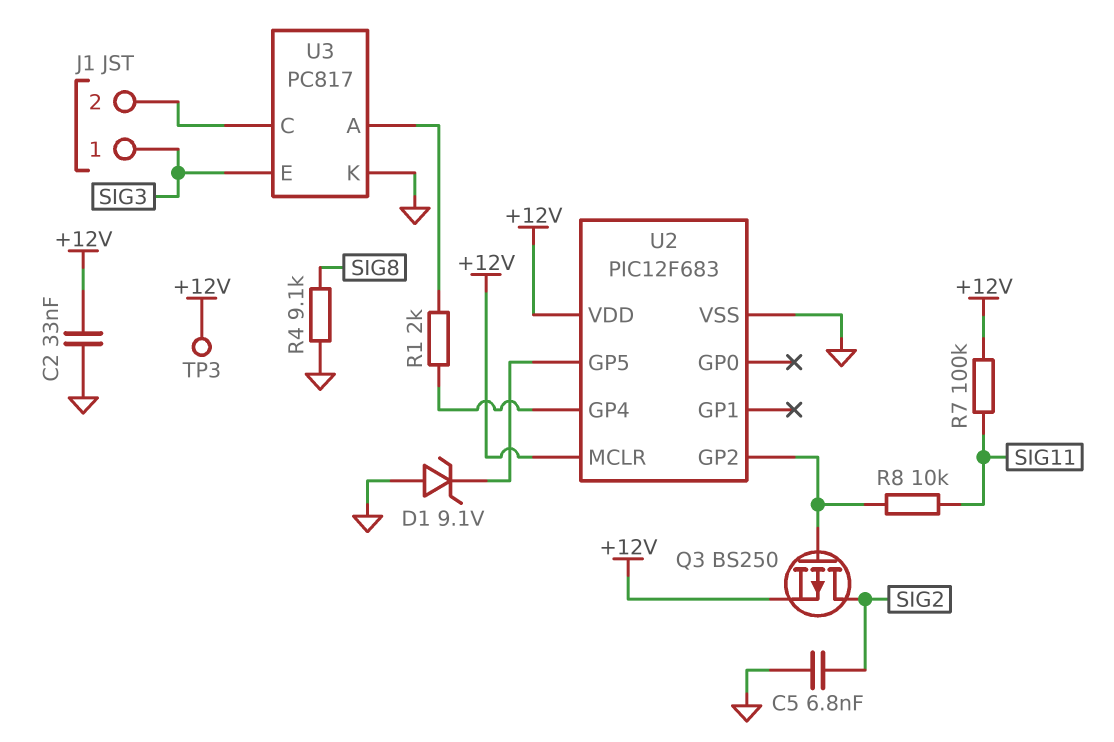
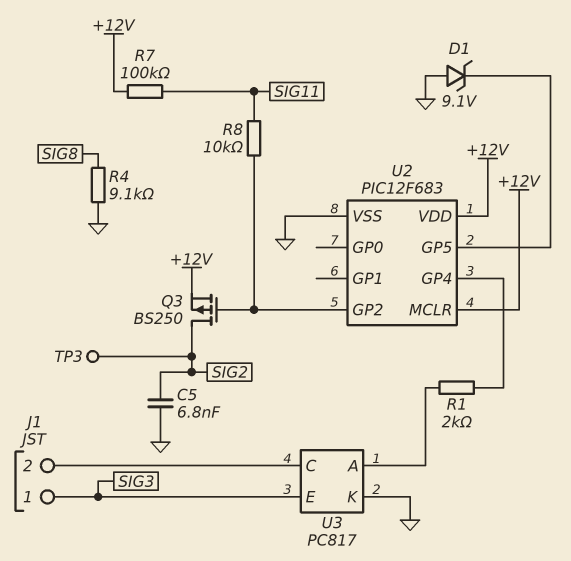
C2: 33nF (+12V, GND) -> none
TP3: test point (+12V) -> test point (SIG2)

